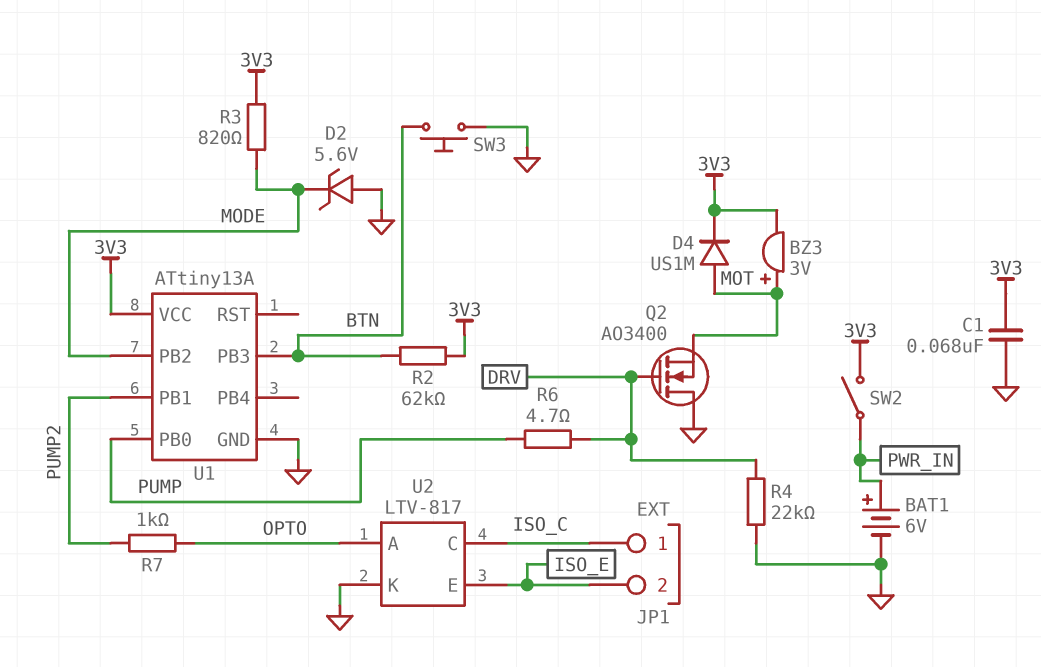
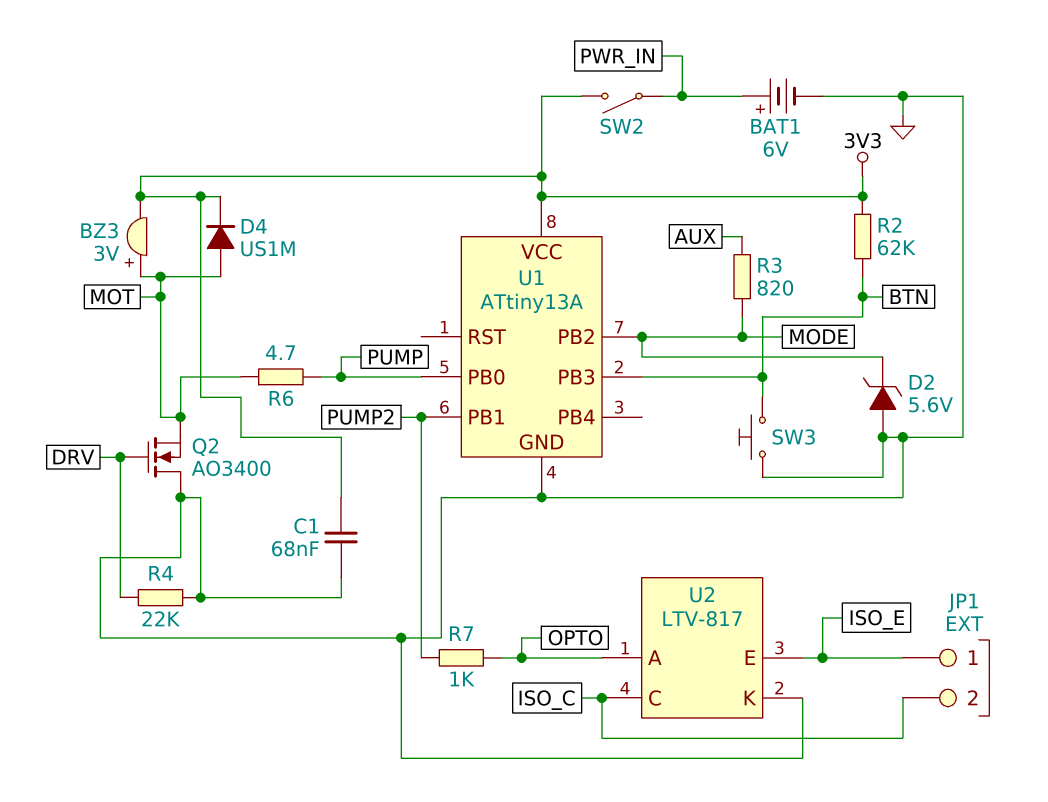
JP1 pin 1: ISO_C -> ISO_E
JP1 pin 2: ISO_E -> ISO_C
R3: 820 (3V3, MODE) -> 820 (AUX, MODE)
R6: 4.7 (DRV, PUMP) -> 4.7 (MOT, PUMP)

